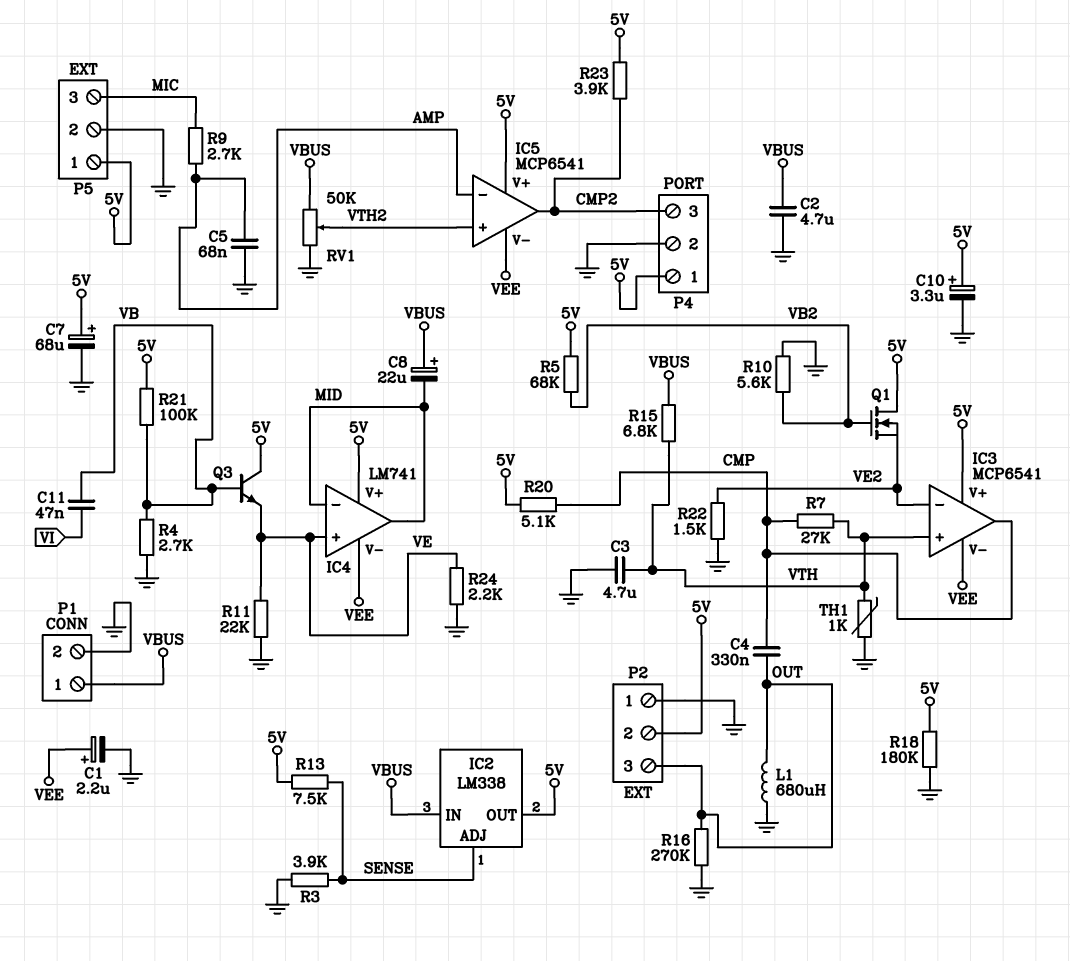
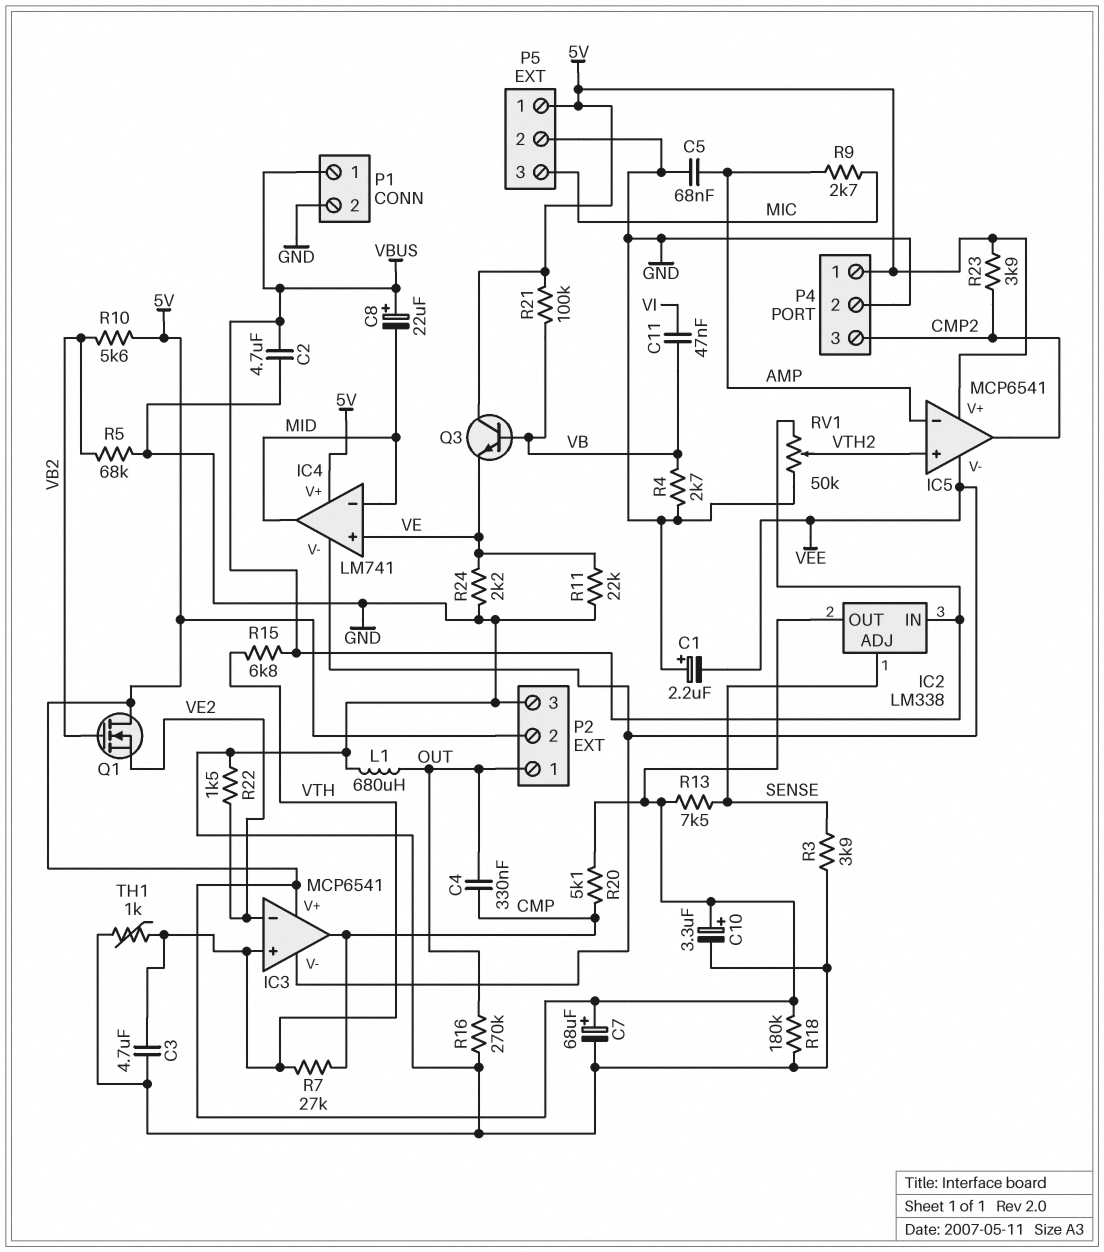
C1: 2.2uF (plus VEE, minus GND) -> 2.2uF (plus GND, minus VEE)
P2 pin 1: GND -> OUT
P2 pin 3: OUT -> GND
R5: 68k (5V, VB2) -> 68k (GND, VB2)
R10: 5.6k (GND, VB2) -> 5.6k (5V, VB2)

